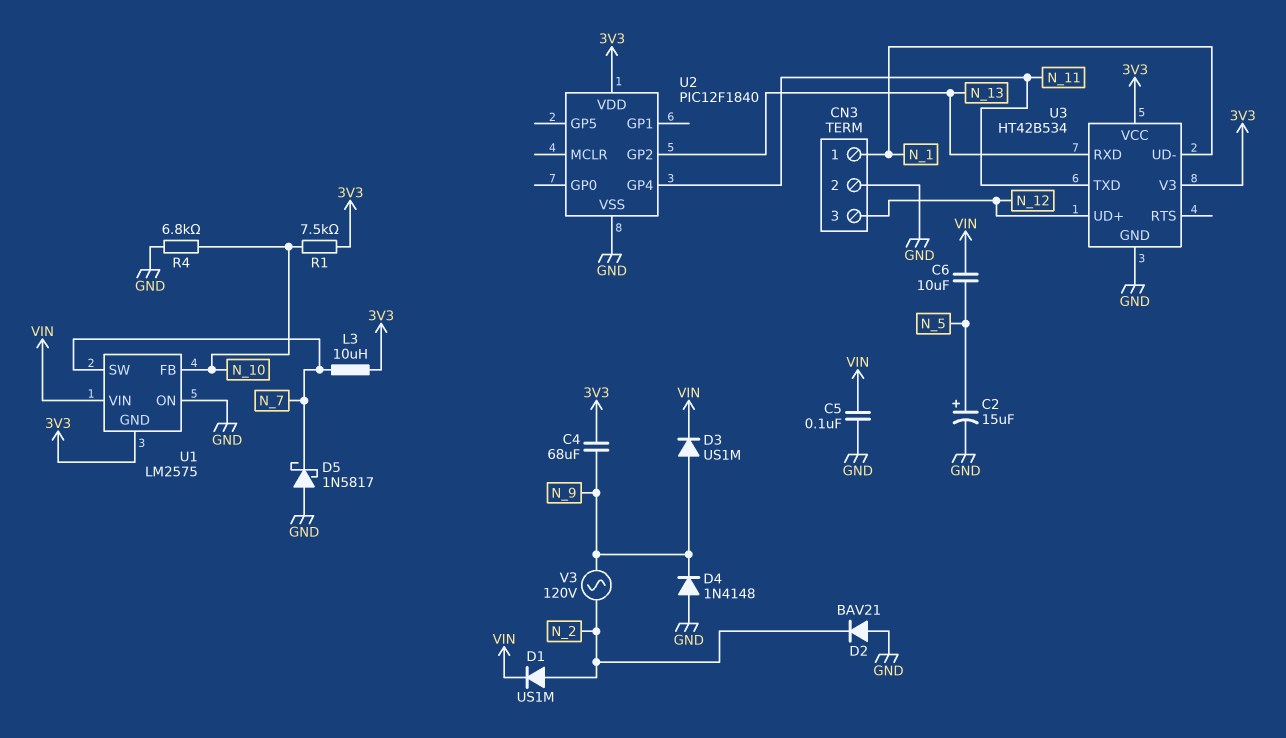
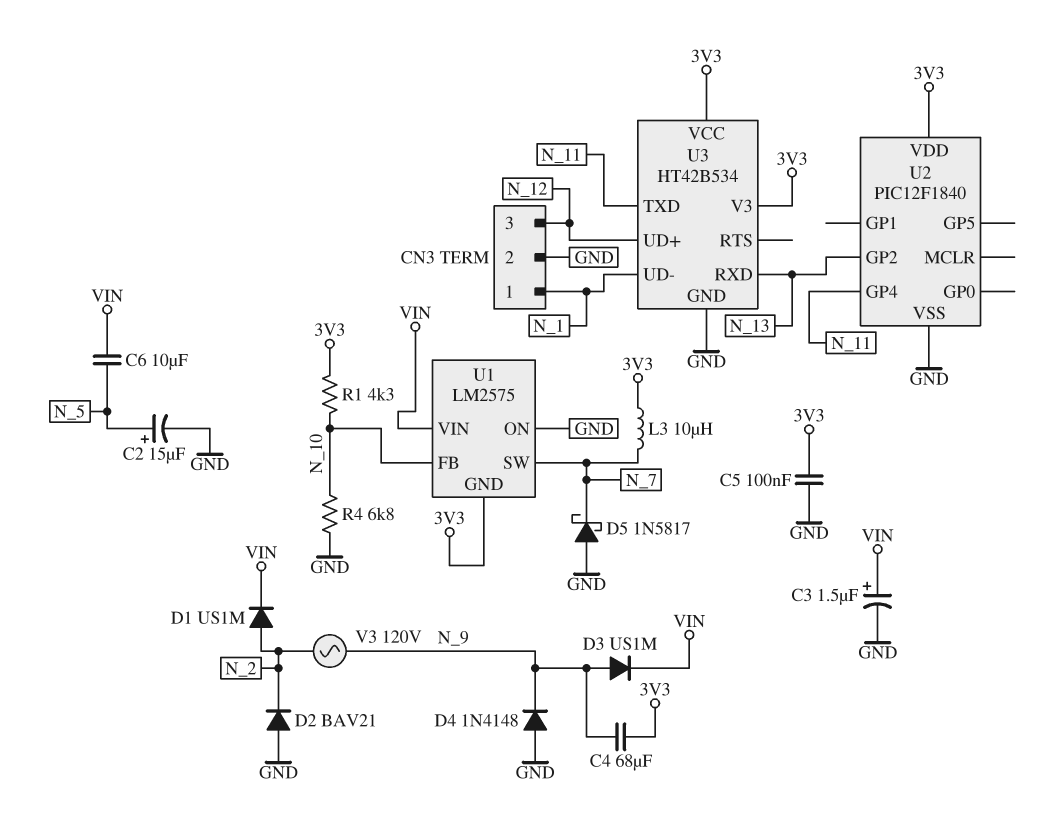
C3: none -> 1.5uF (plus VIN, minus GND)
C5: 100nF (GND, VIN) -> 100nF (3V3, GND)
R1: 7.5k (3V3, N_10) -> 4.3k (3V3, N_10)

